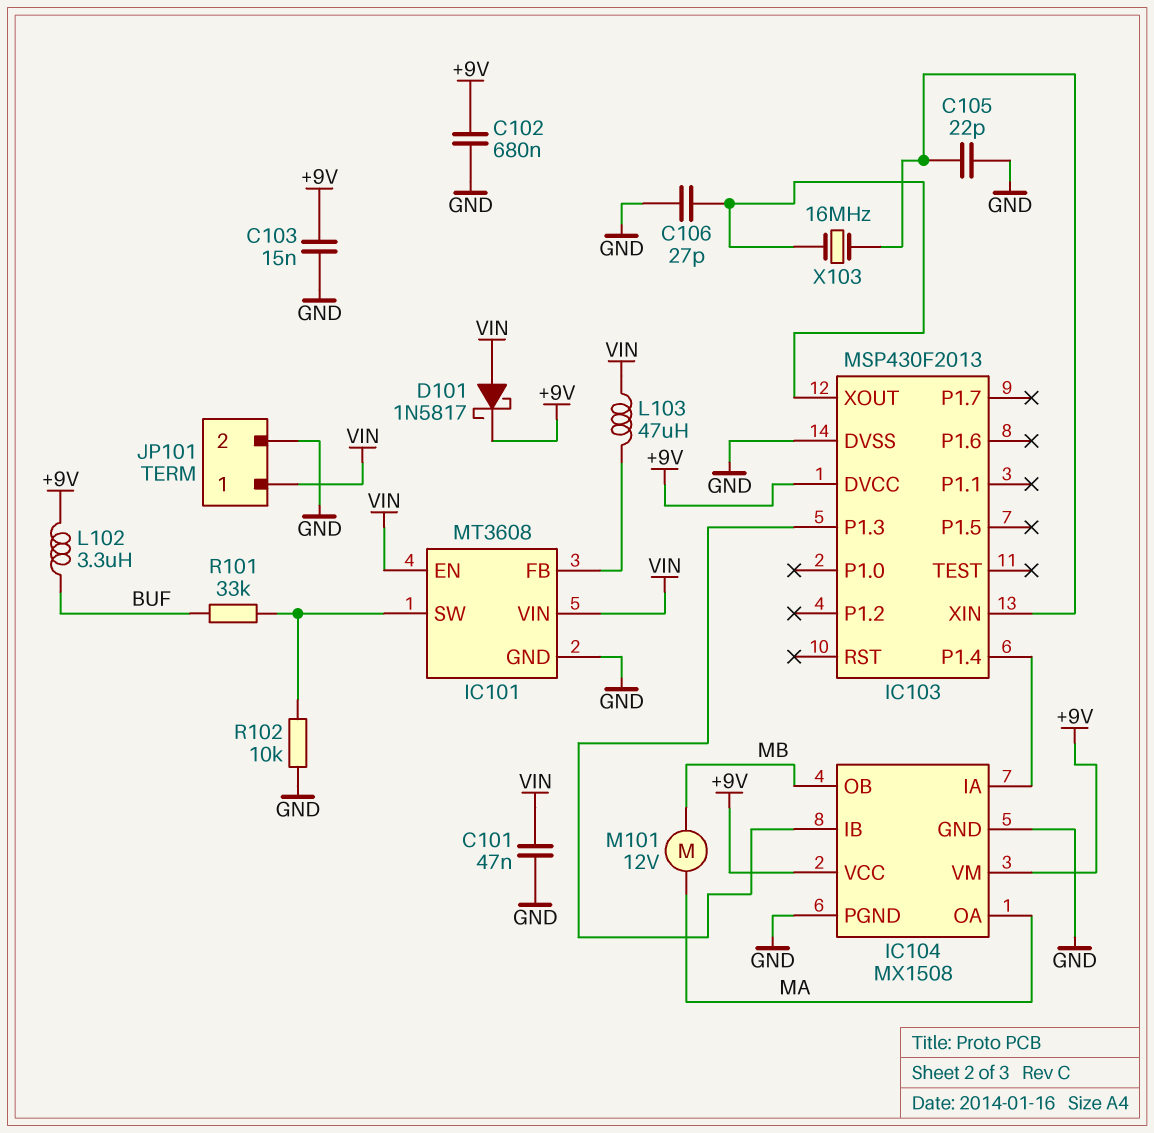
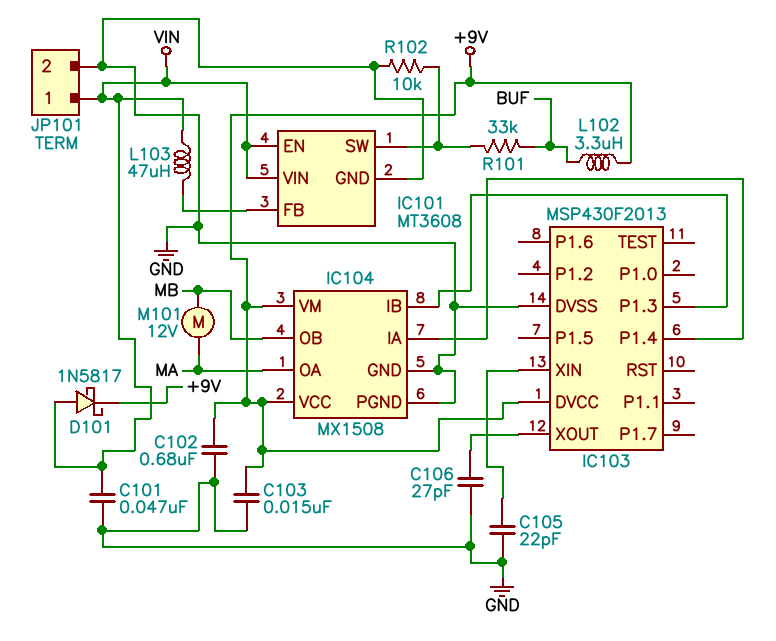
X103: 16MHz (IC103/XIN, IC103/XOUT) -> none

